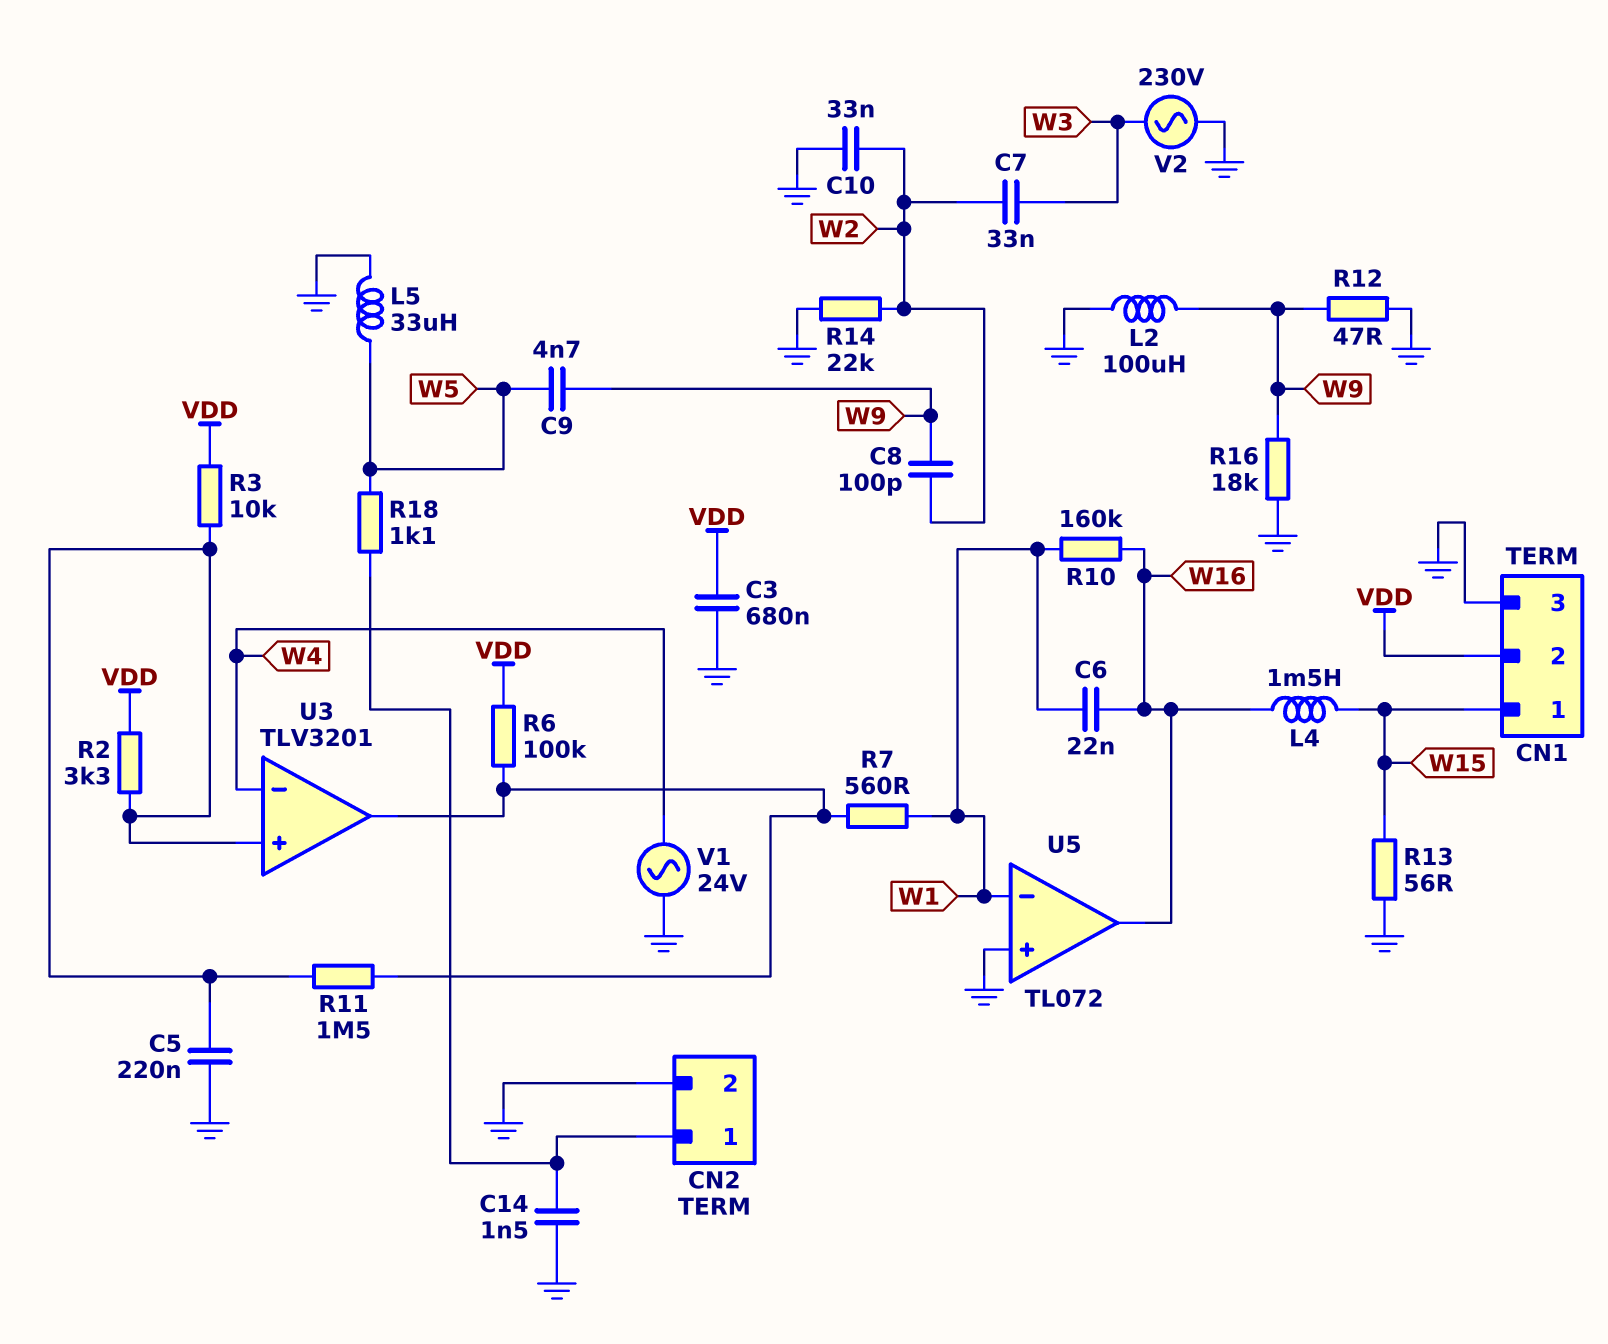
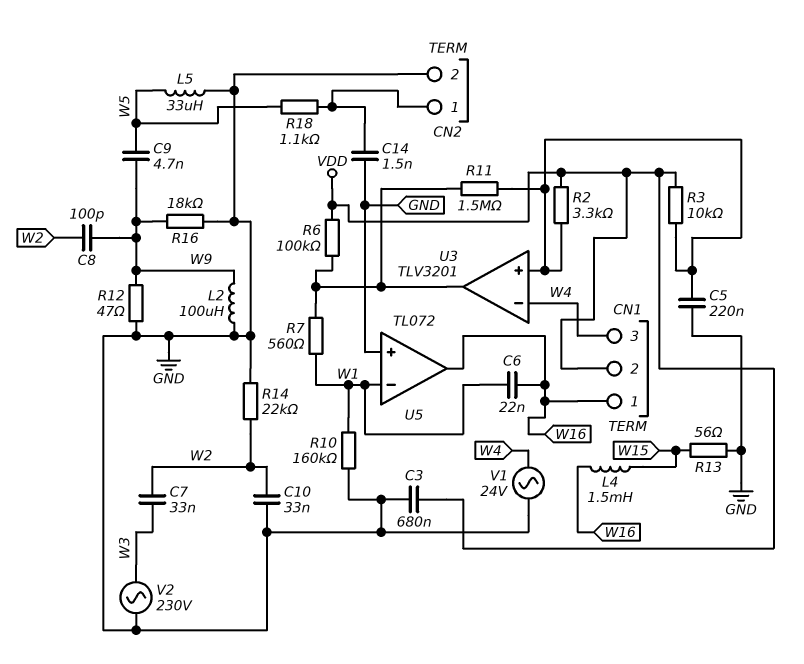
CN1 pin 1: W15 -> W16
CN1 pin 3: GND -> W4
R10: 160k (W1, W16) -> 160k (GND, W1)

